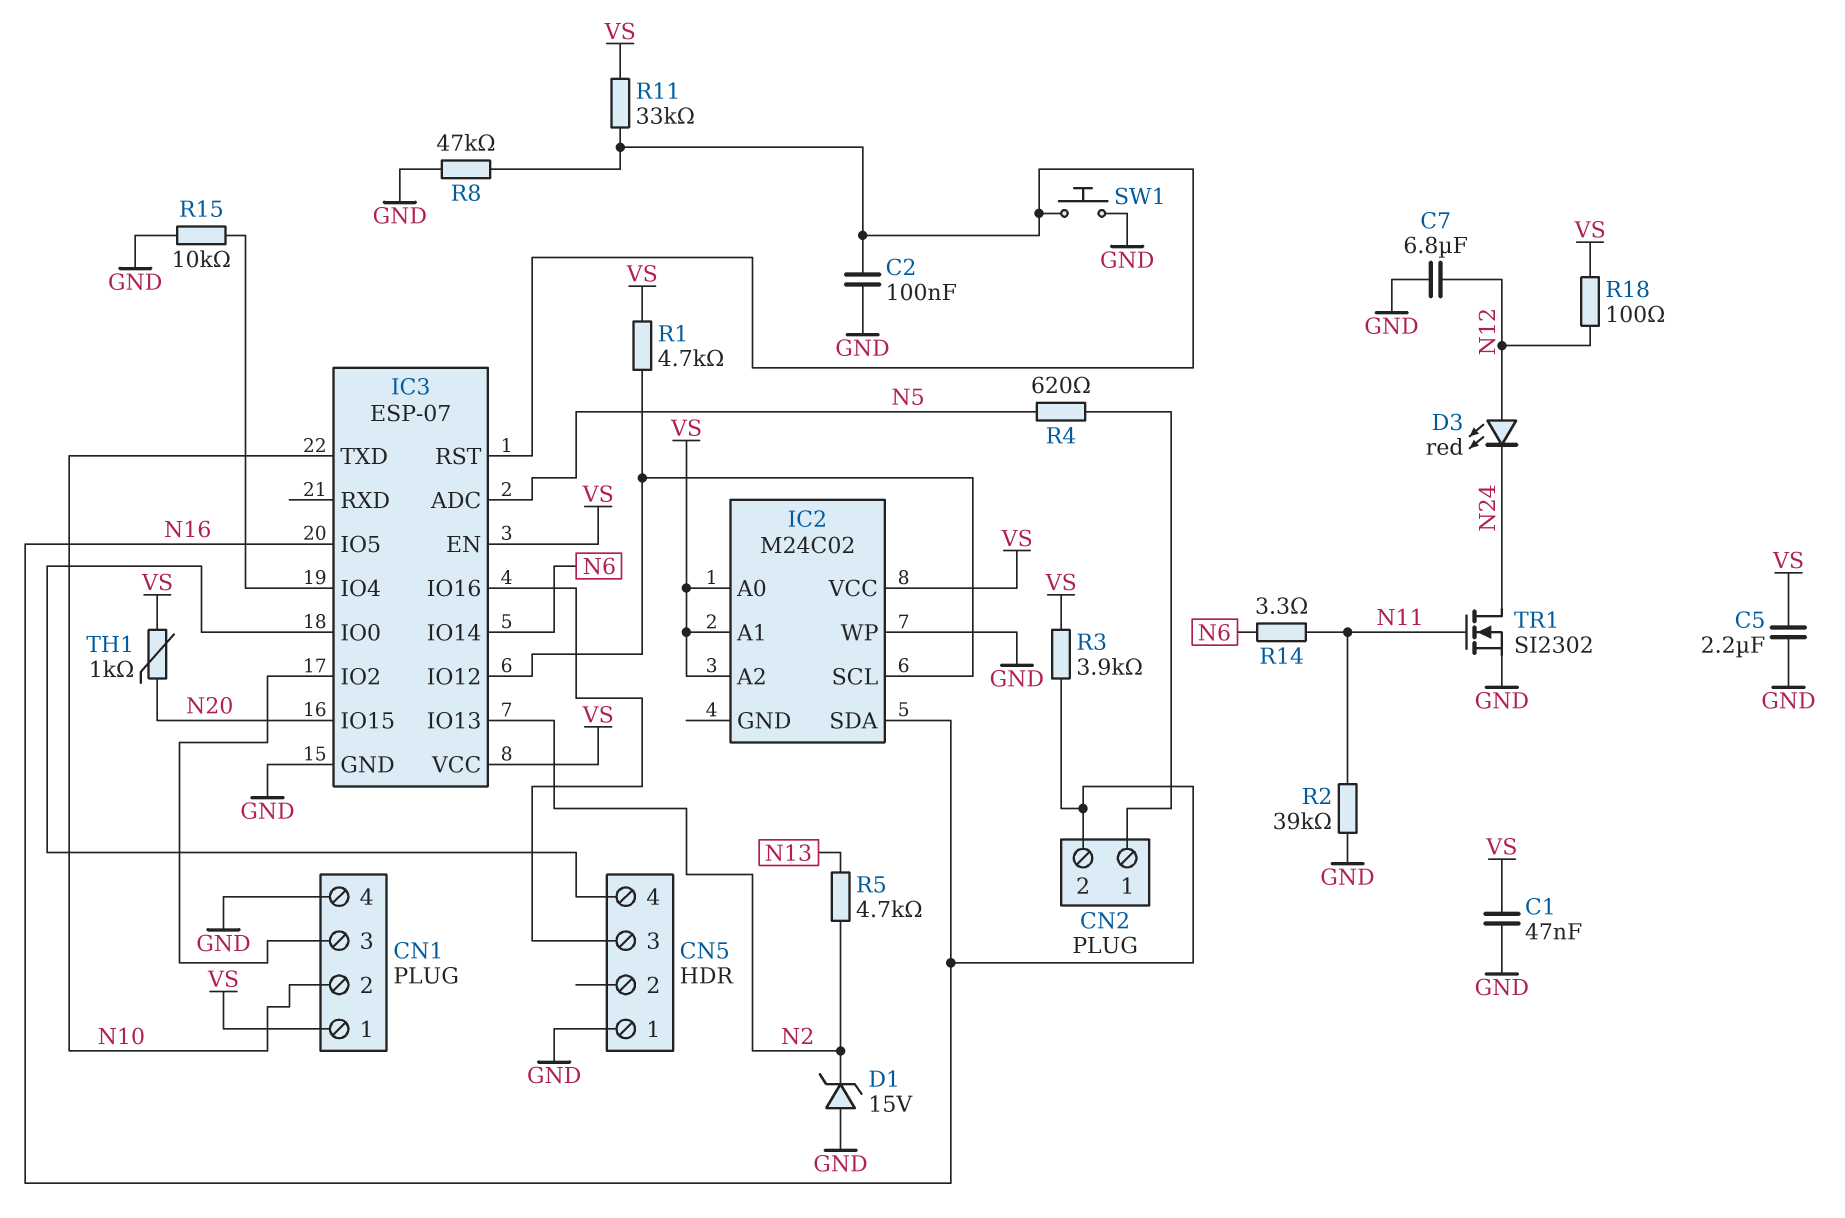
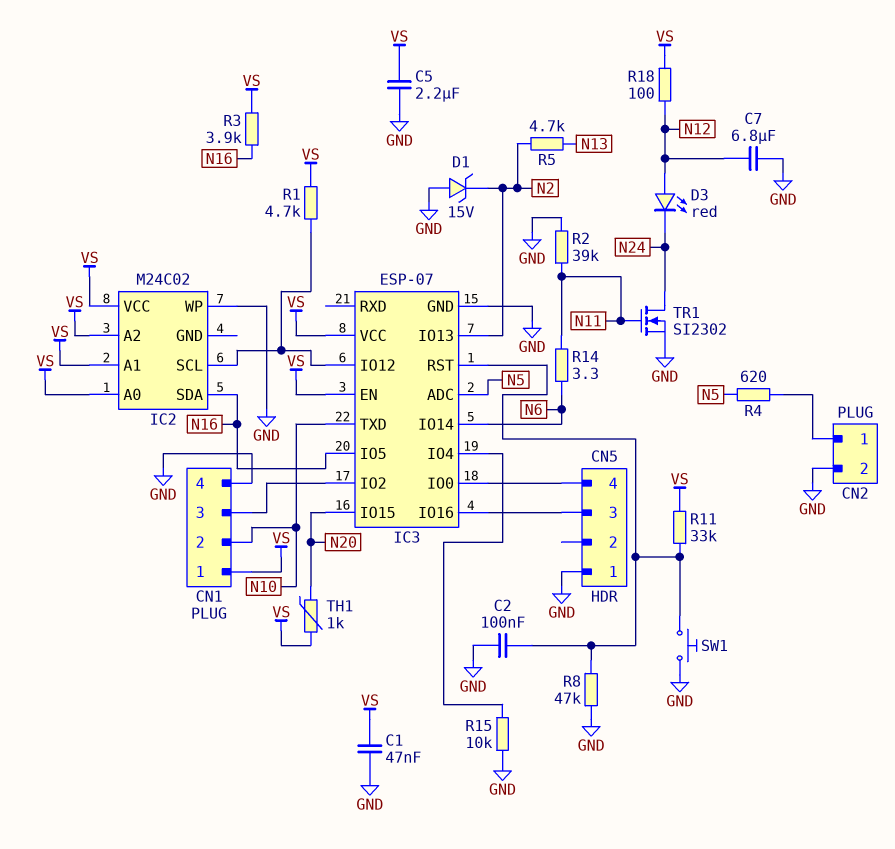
CN2 pin 2: N16 -> GND

